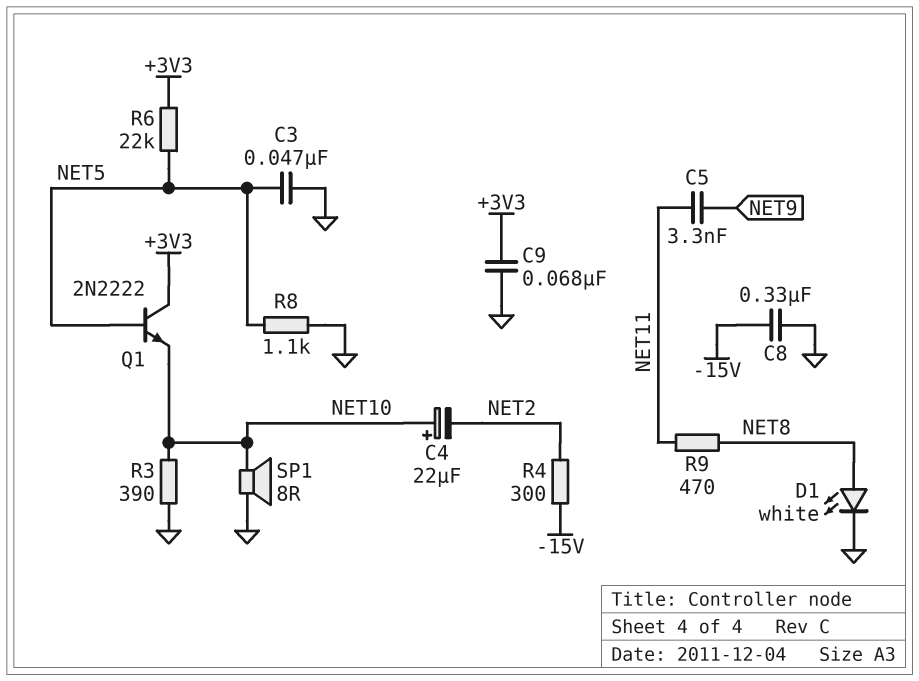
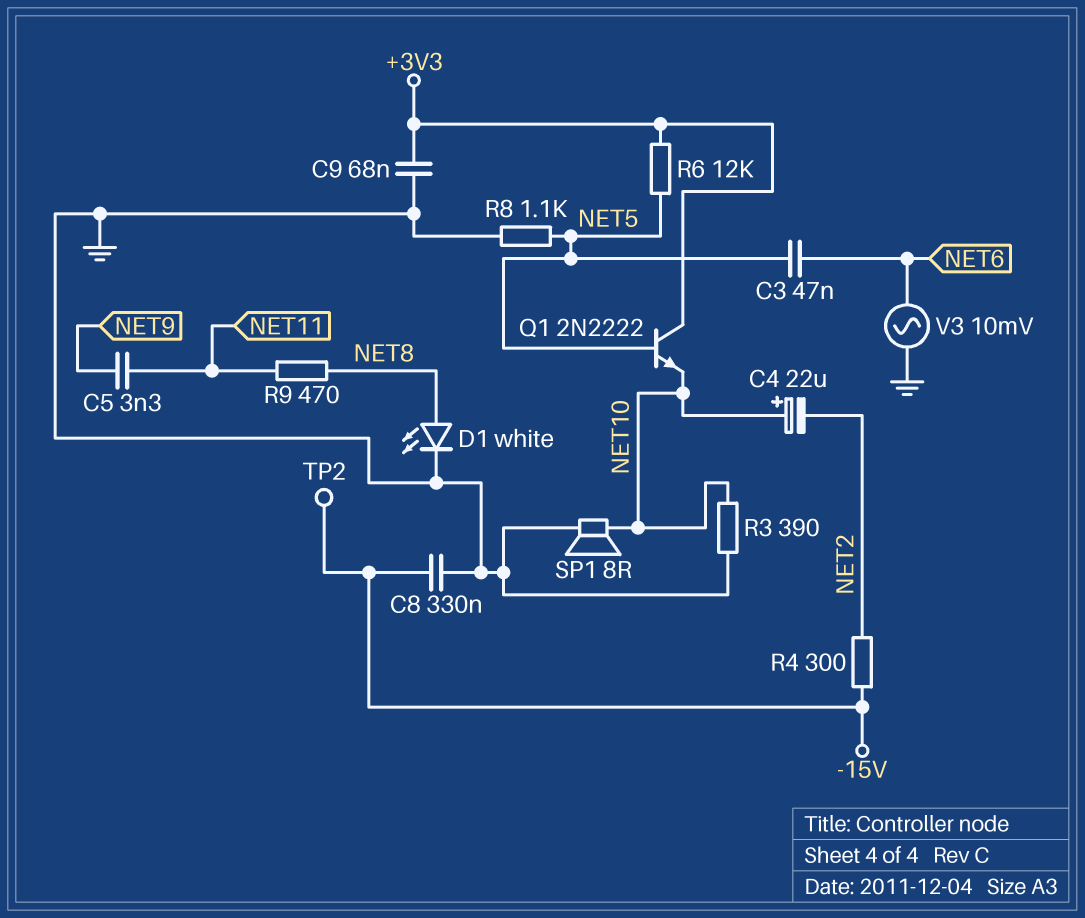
C3: 47nF (GND, NET5) -> 47nF (NET5, NET6)
R6: 22k (+3V3, NET5) -> 12k (+3V3, NET5)
TP2: none -> test point (-15V)
V3: none -> AC 10mV (GND, NET6)

